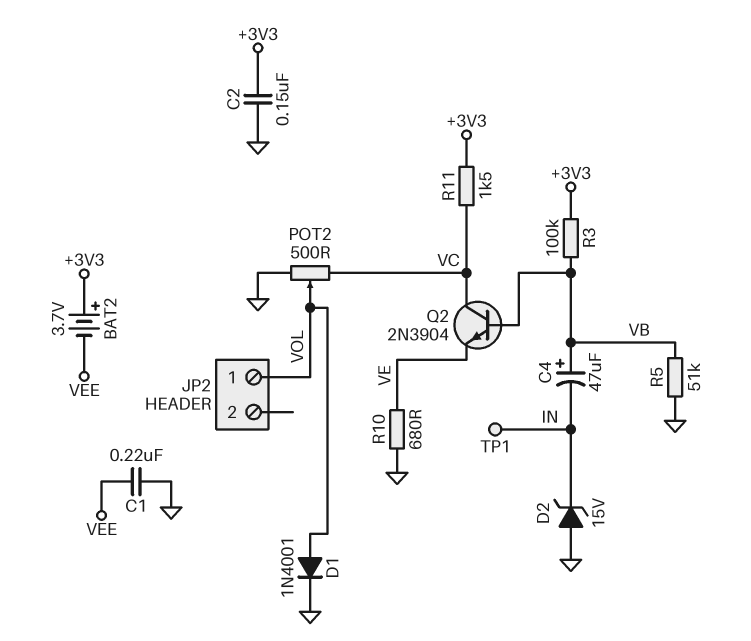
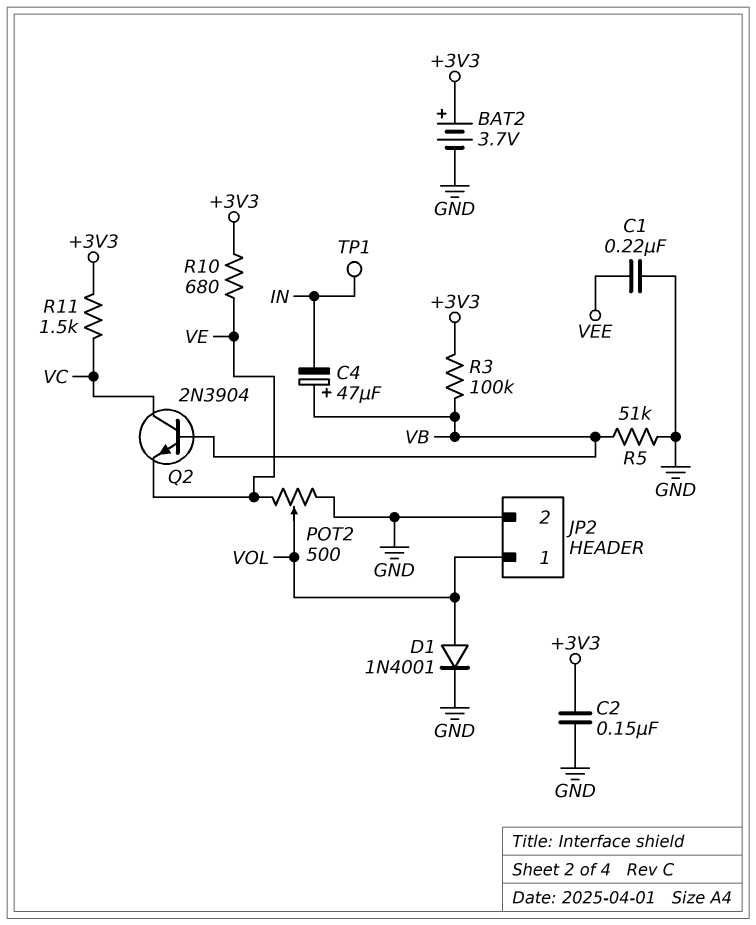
BAT2: 3.7V (plus +3V3, minus VEE) -> 3.7V (plus +3V3, minus GND)
D2: zener 15V (A GND, K IN) -> none
JP2 pin 2: none -> GND
POT2: 500 (GND, VC, wiper VOL) -> 500 (GND, VE, wiper VOL)
R10: 680 (GND, VE) -> 680 (+3V3, VE)

